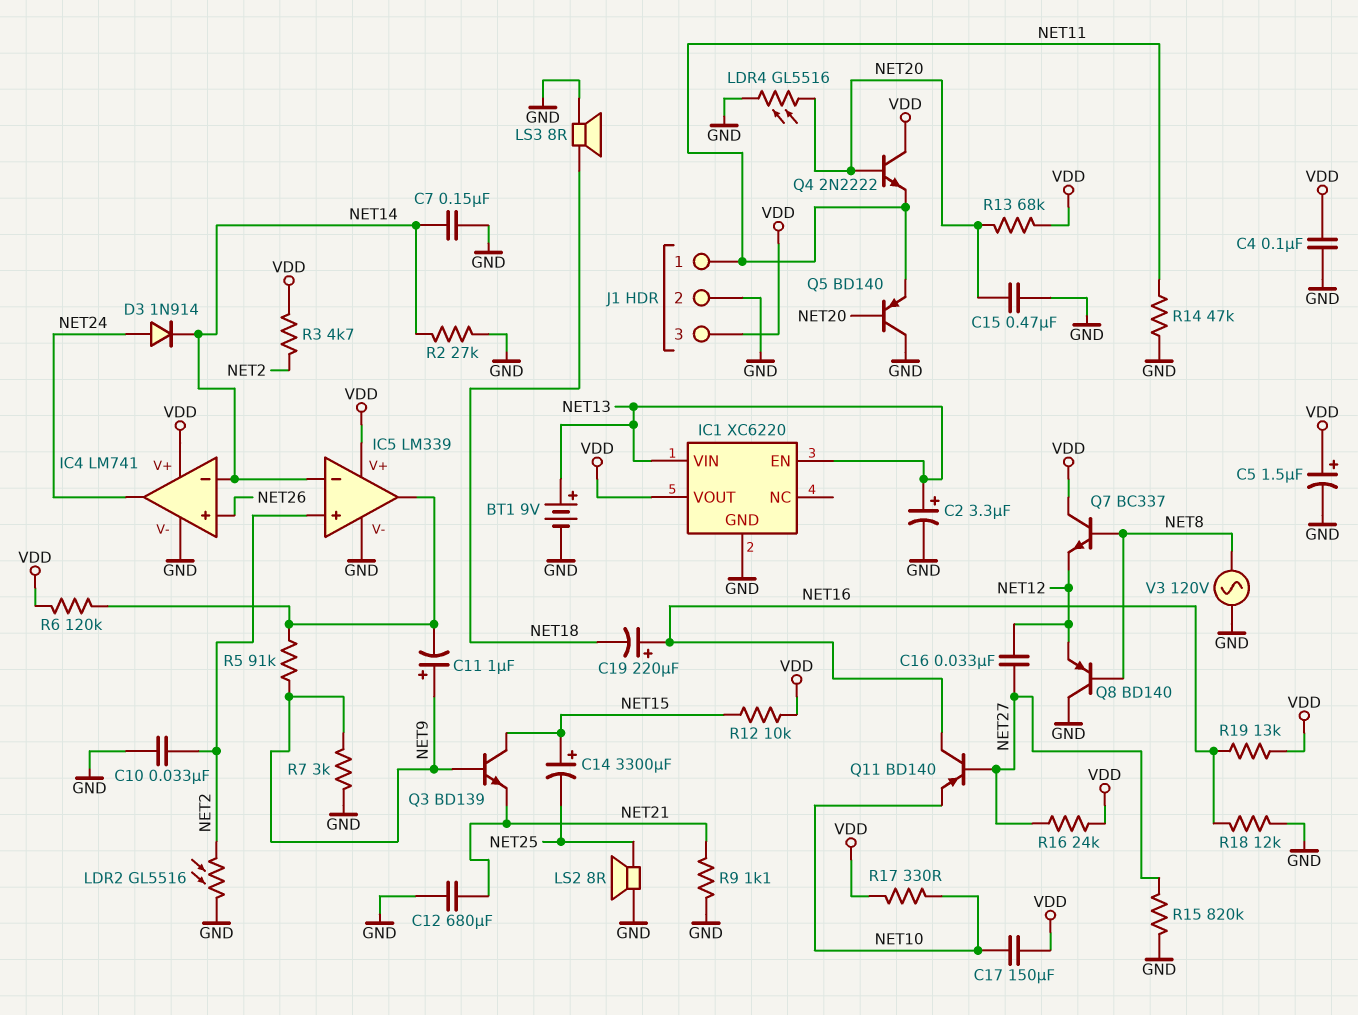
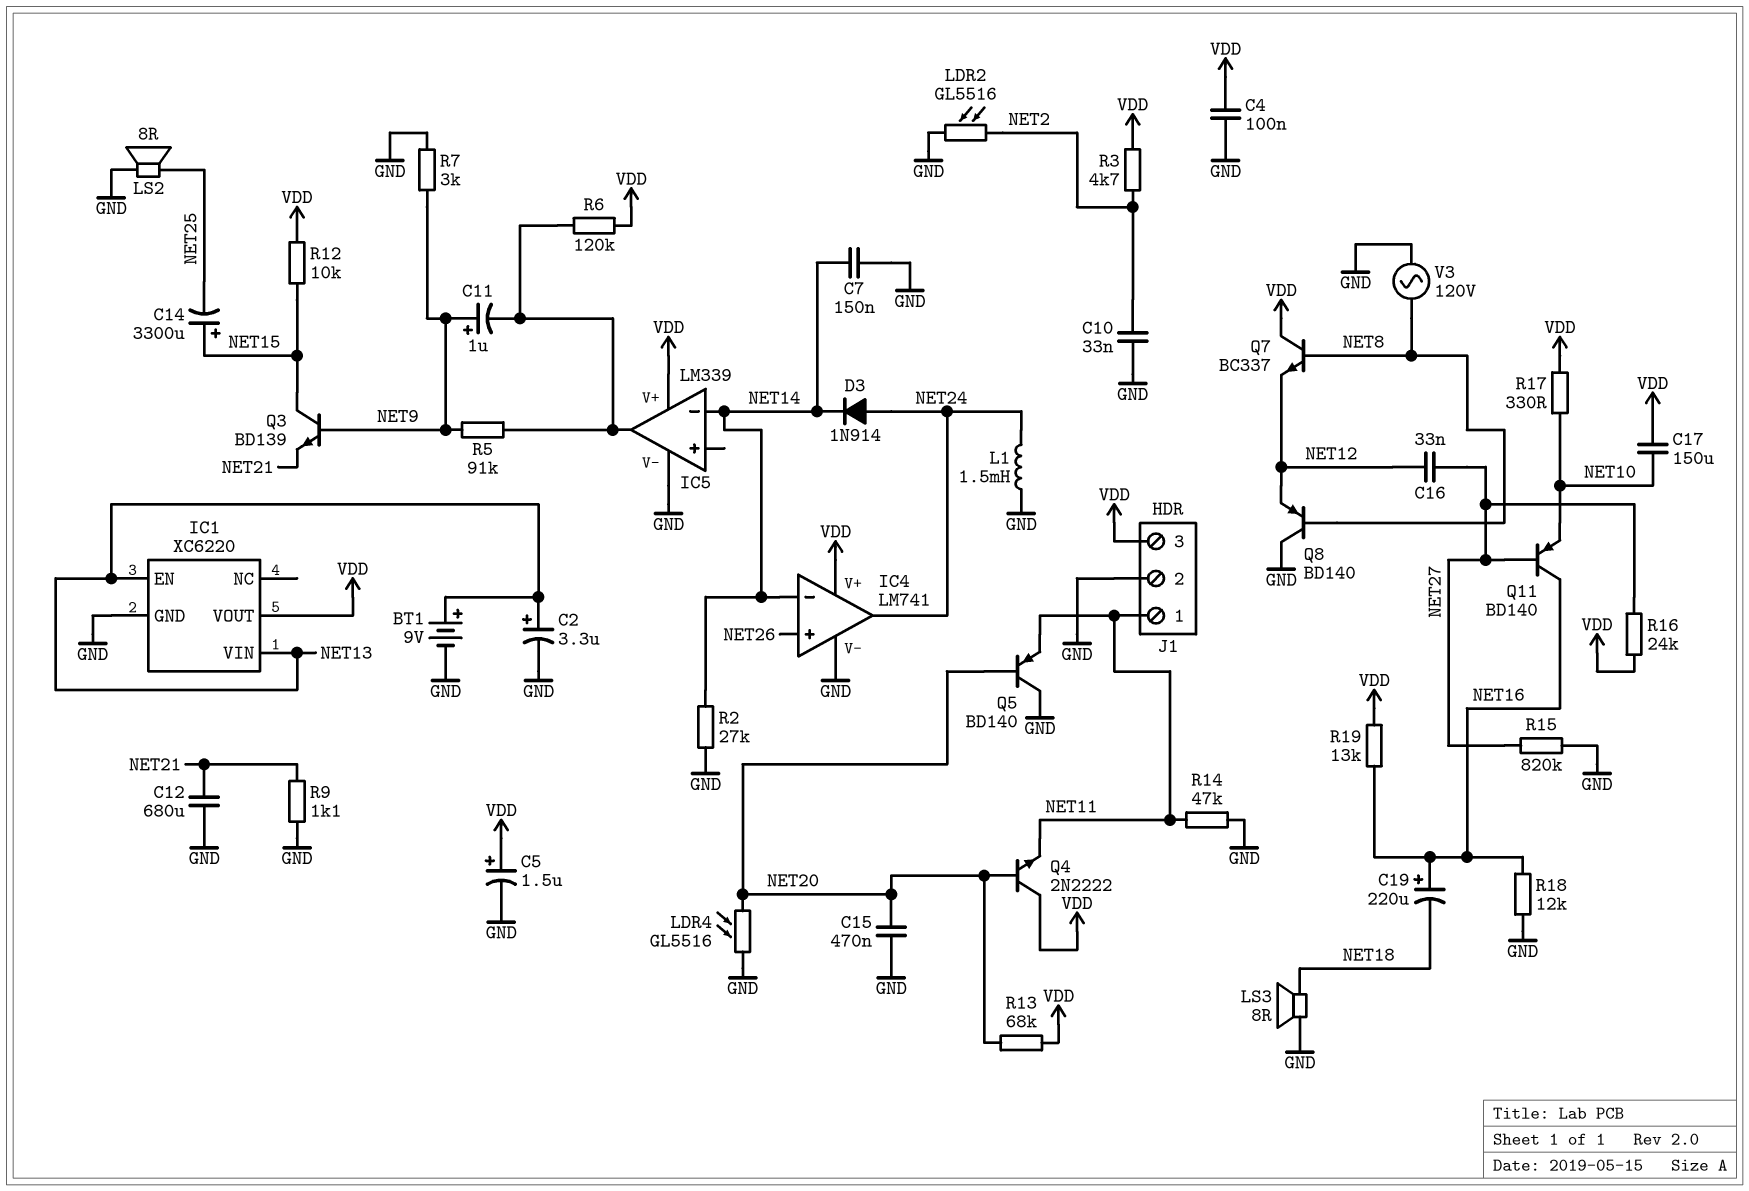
IC5 pin in+: NET2 -> none
L1: none -> 1.5mH (GND, NET24)

